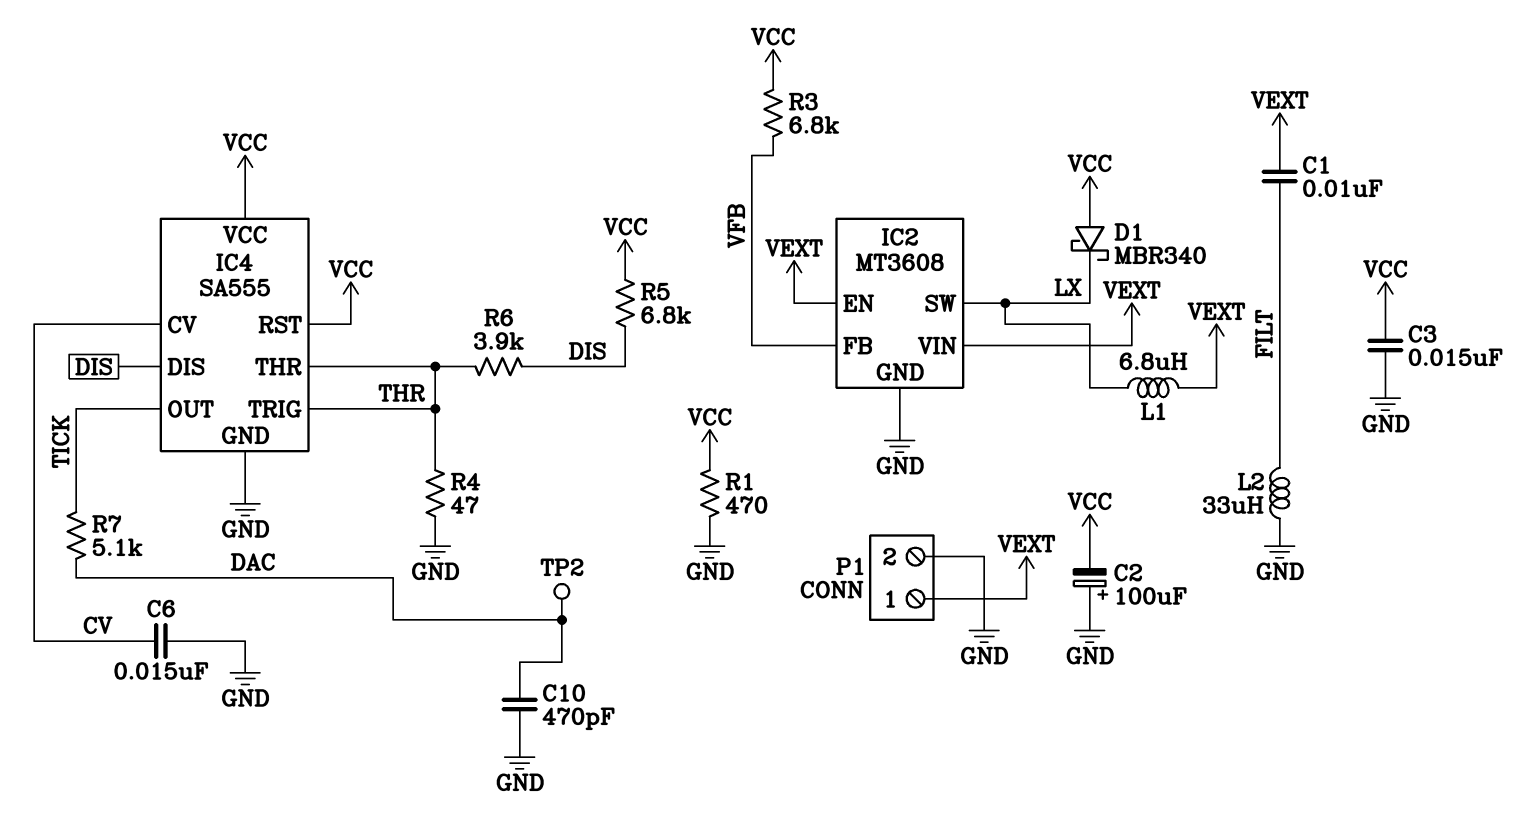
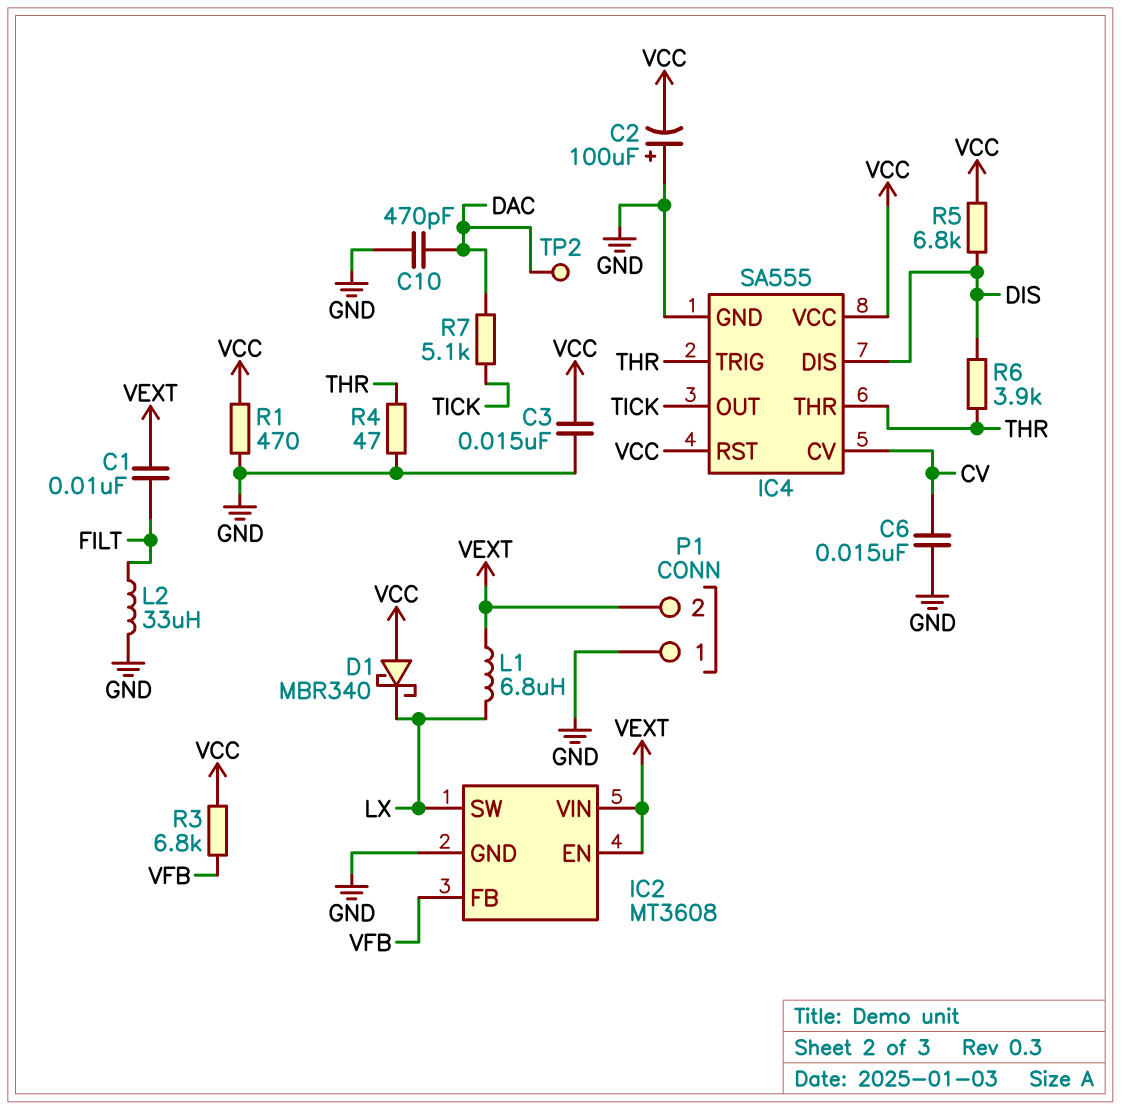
P1 pin 1: VEXT -> GND
P1 pin 2: GND -> VEXT

